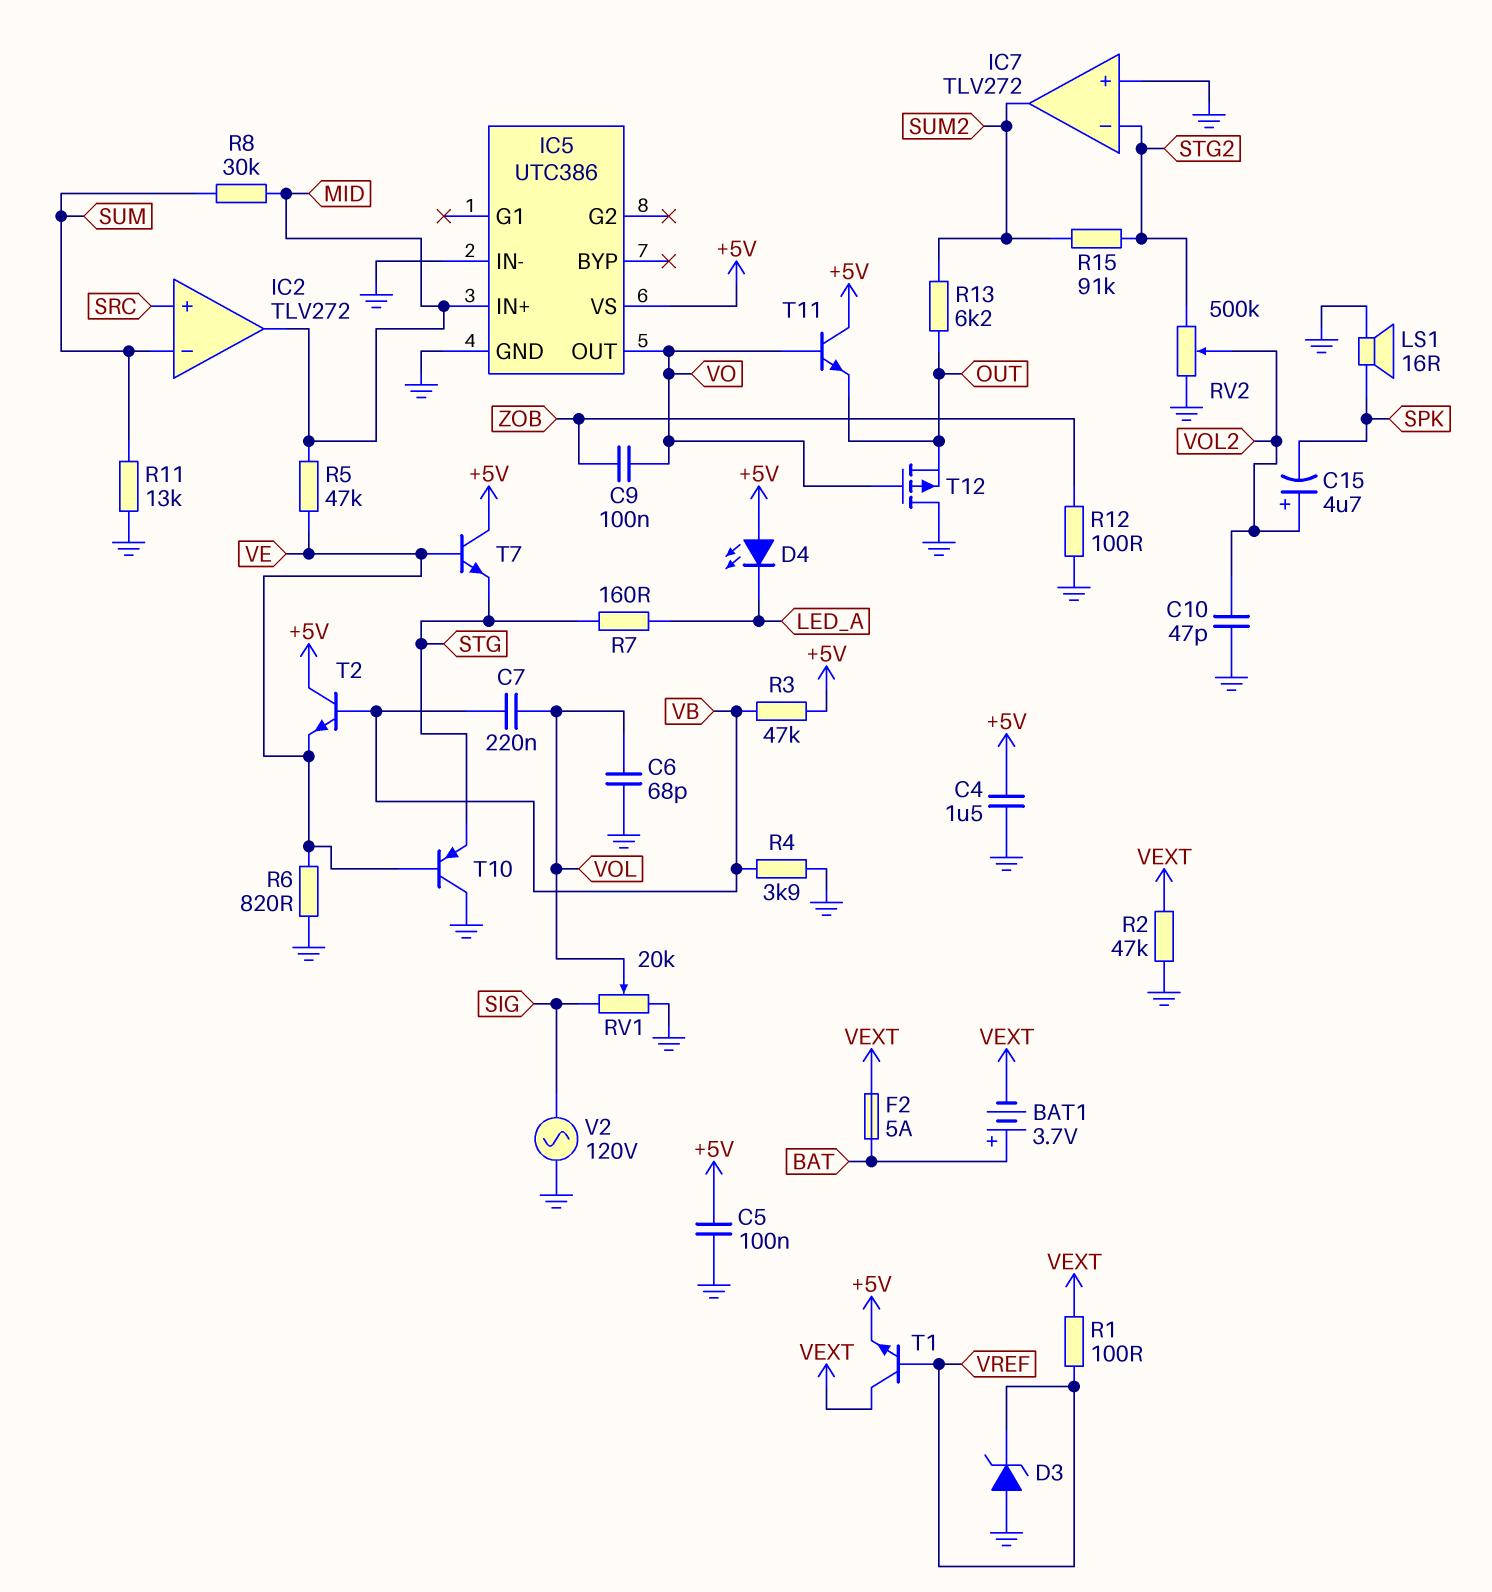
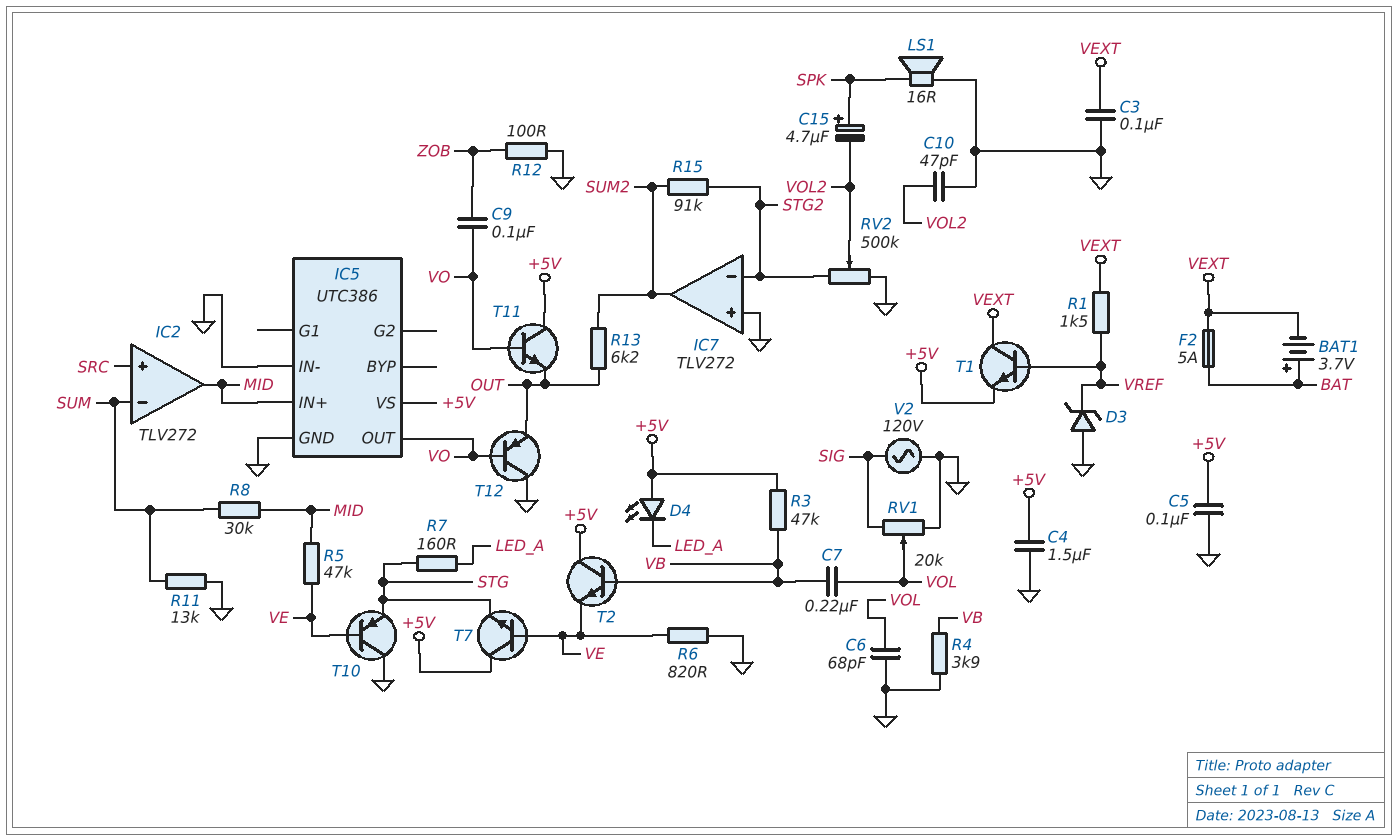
C3: none -> 100nF (GND, VEXT)
C15: 4.7uF (plus VOL2, minus SPK) -> 4.7uF (plus SPK, minus VOL2)
R1: 100 (VEXT, VREF) -> 1.5k (VEXT, VREF)
R2: 47k (GND, VEXT) -> none
T12: PMOS (G VO, D GND, S OUT) -> PNP (B VO, C GND, E OUT)

